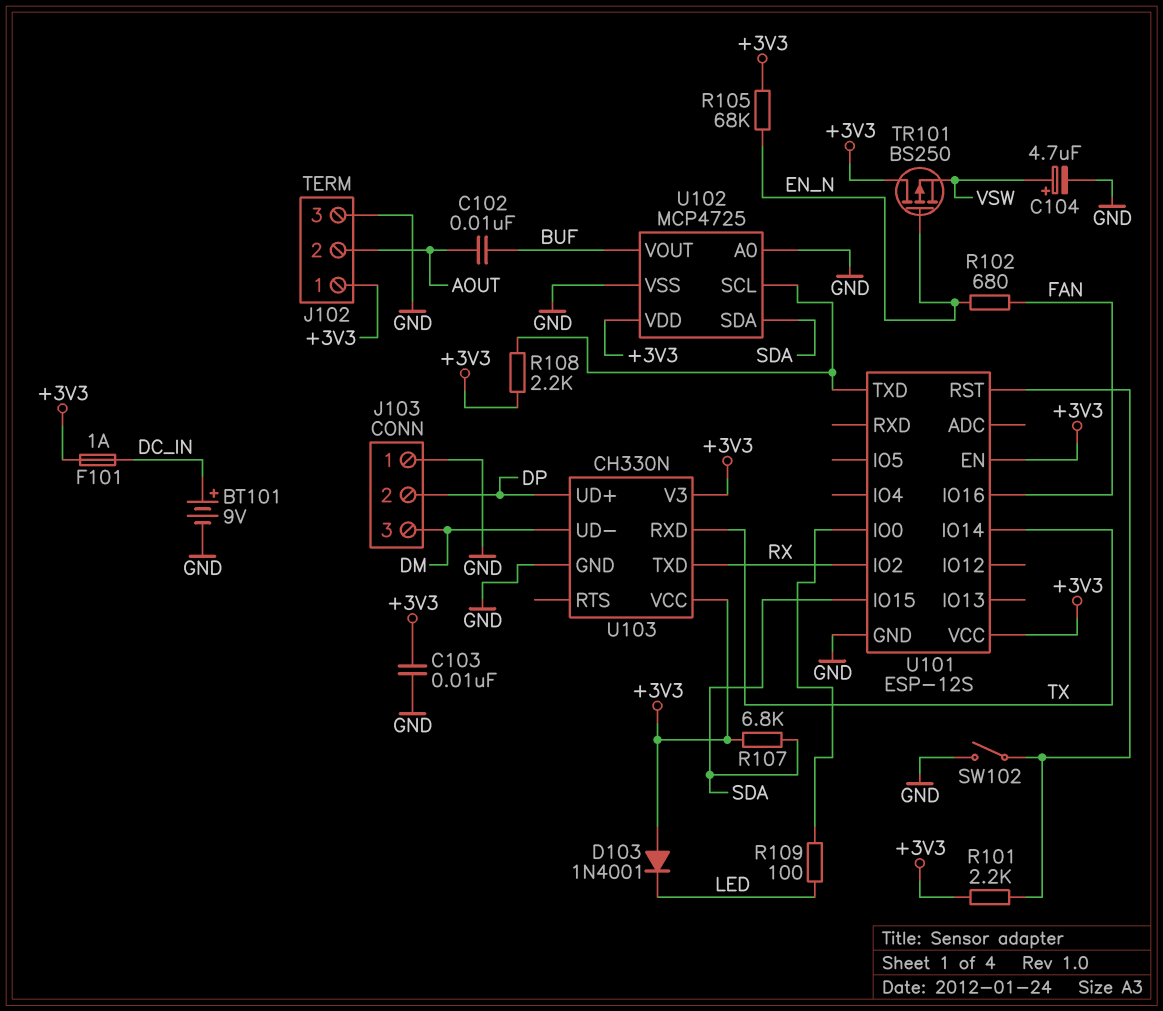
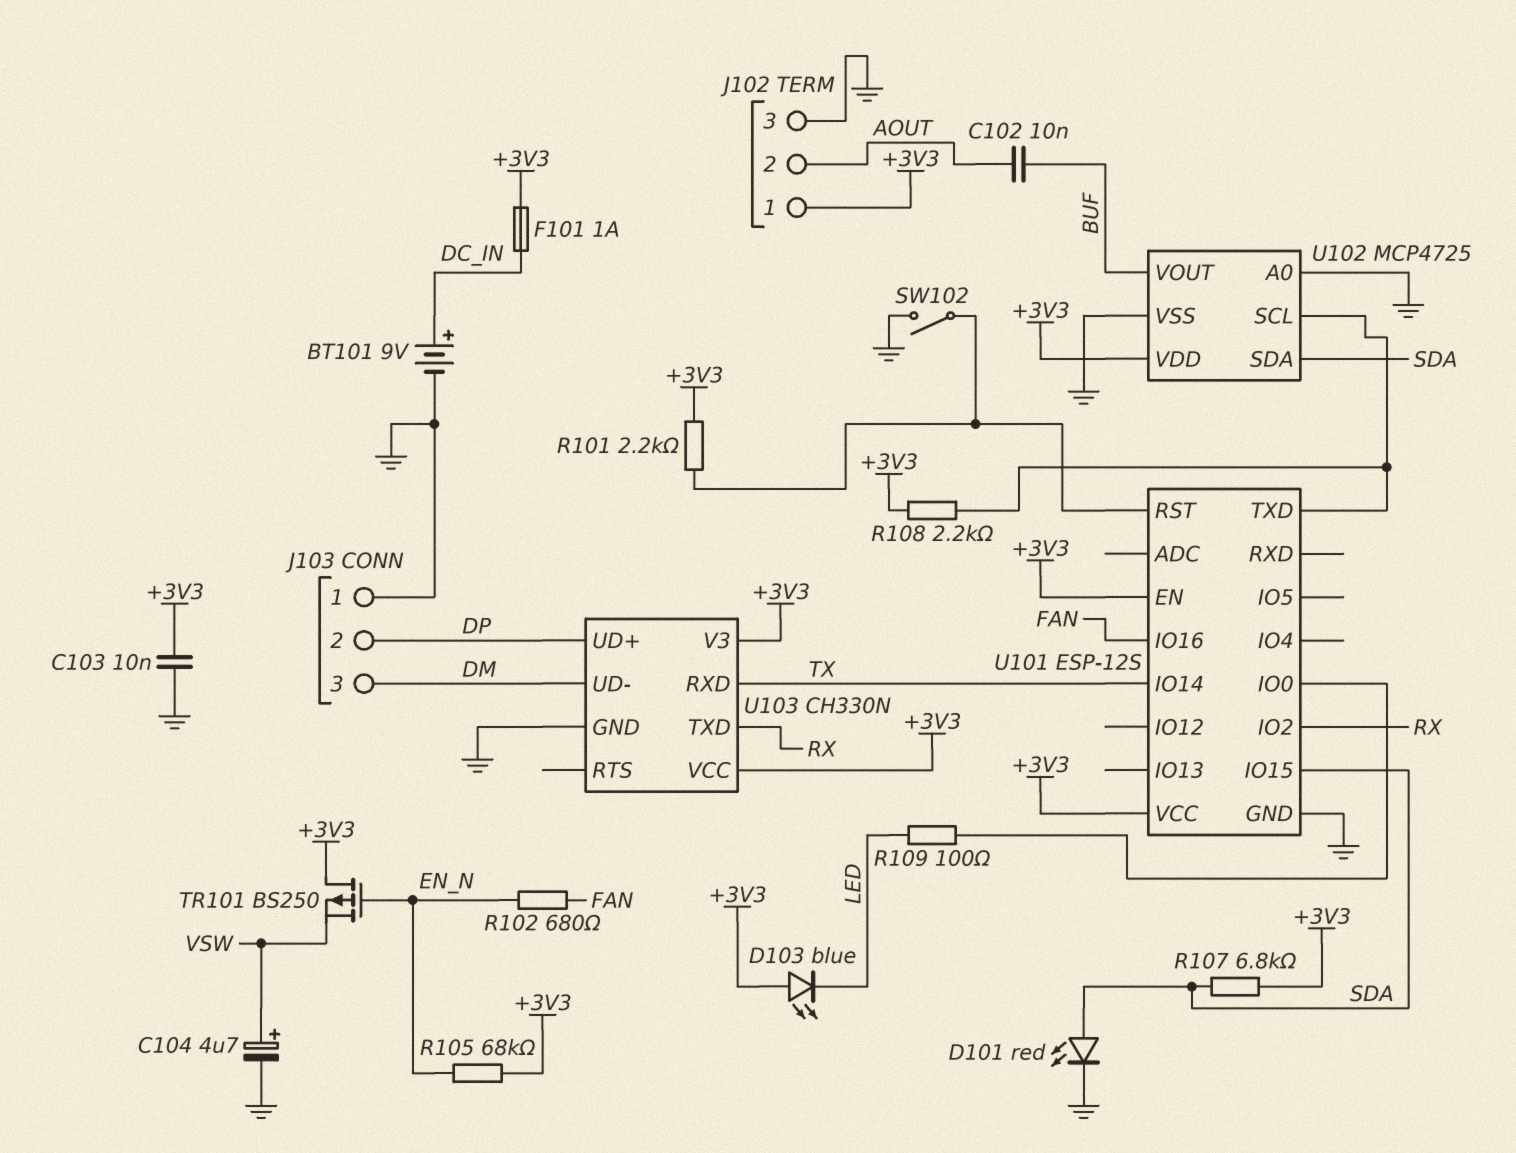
D101: none -> LED red (A SDA, K GND)
D103: diode 1N4001 (A +3V3, K LED) -> LED blue (A +3V3, K LED)

